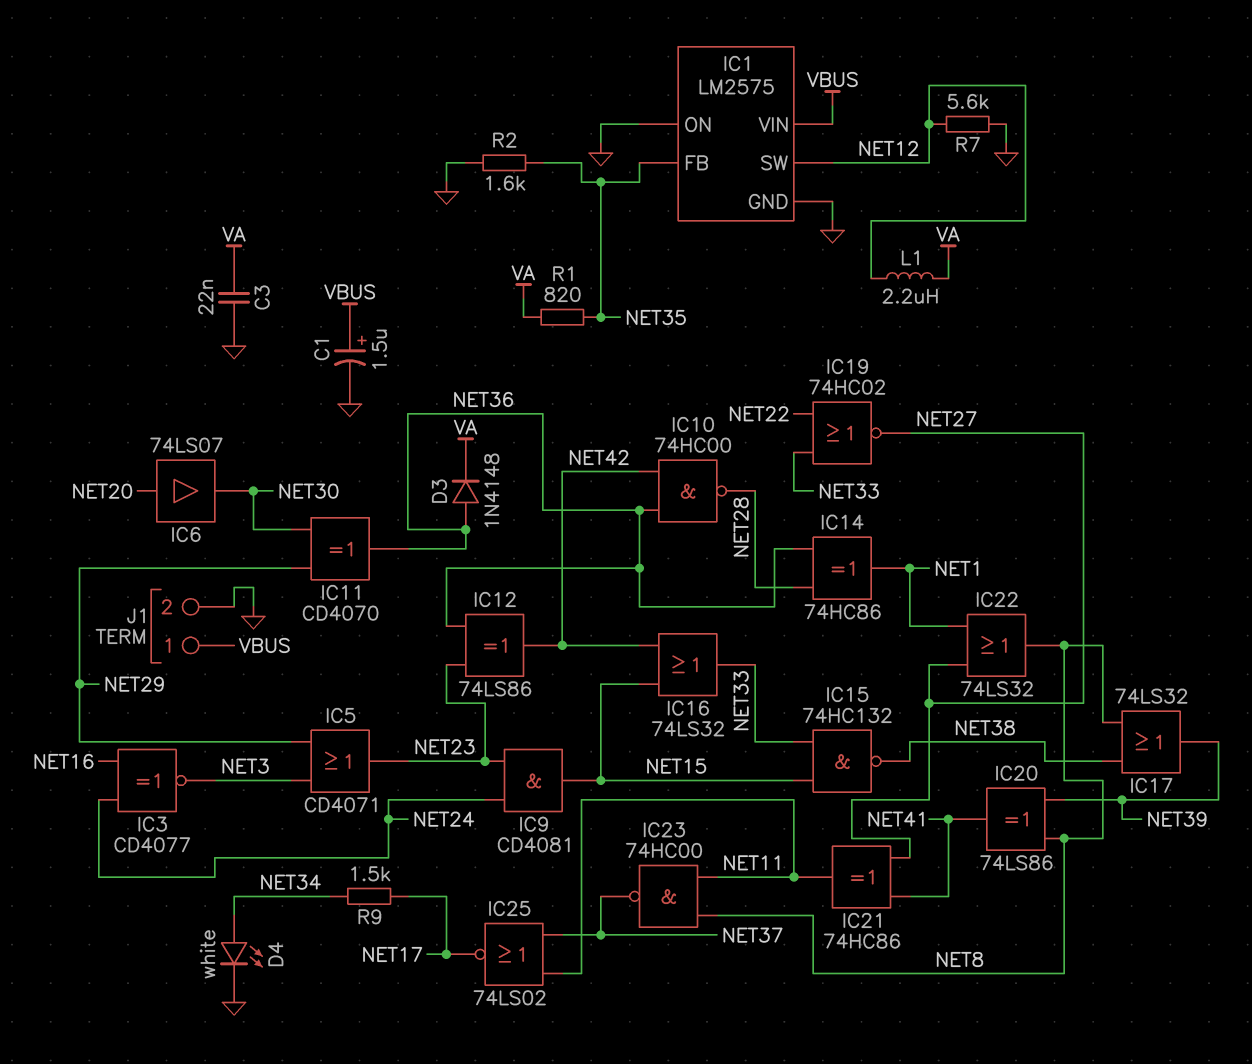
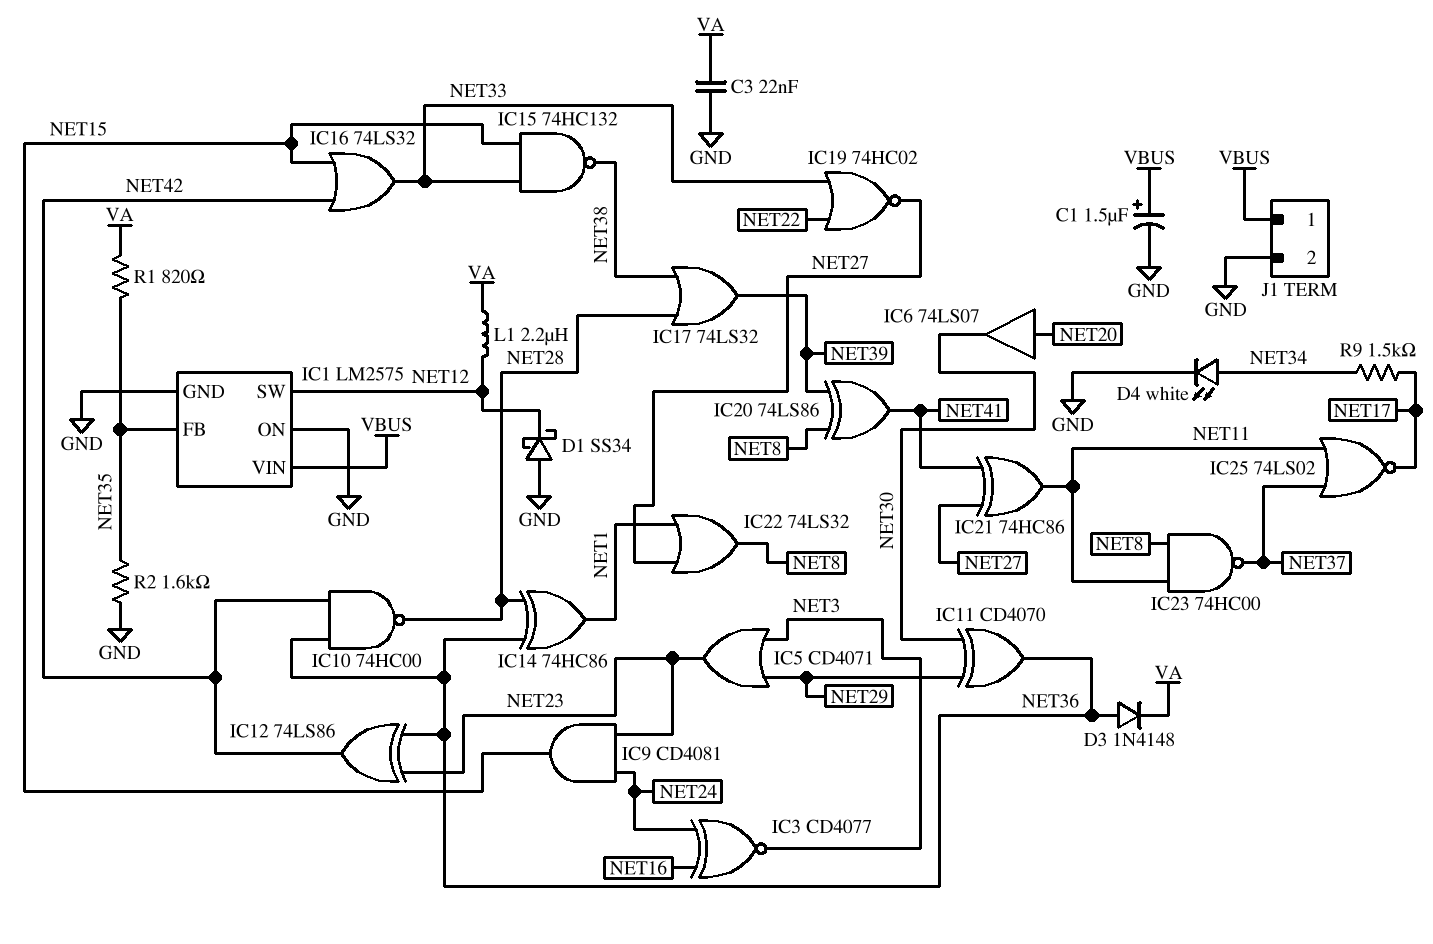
D1: none -> schottky SS34 (A GND, K NET12)
IC17: OR 74LS32 (in NET8, in NET38, out NET39) -> OR 74LS32 (in NET28, in NET38, out NET39)
R7: 5.6k (GND, NET12) -> none

